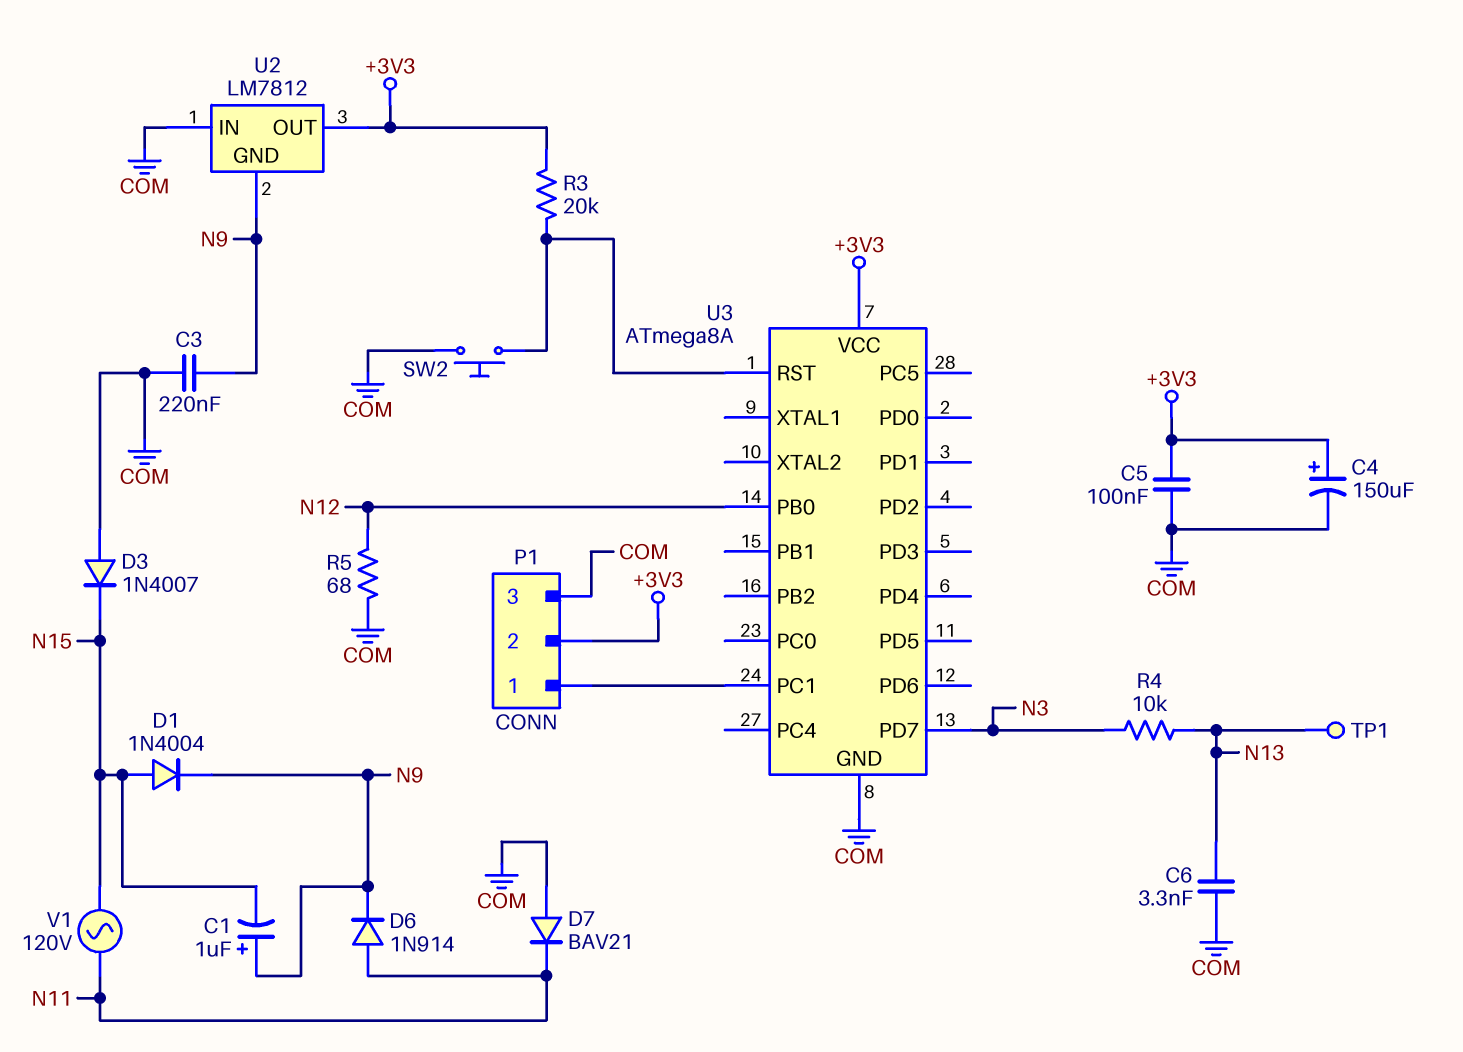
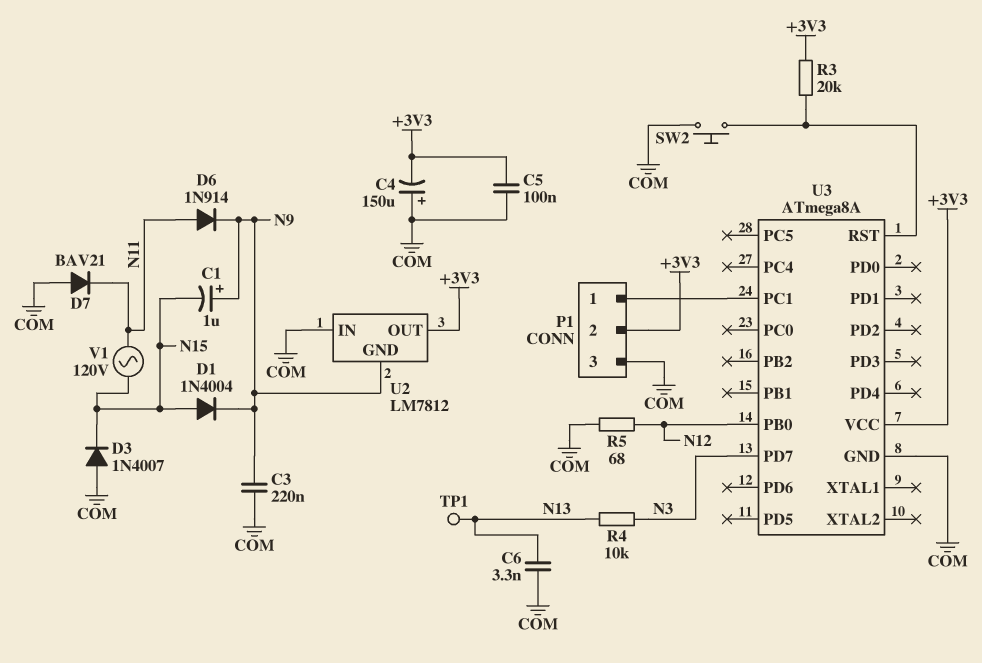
C4: 150uF (plus +3V3, minus COM) -> 150uF (plus COM, minus +3V3)

